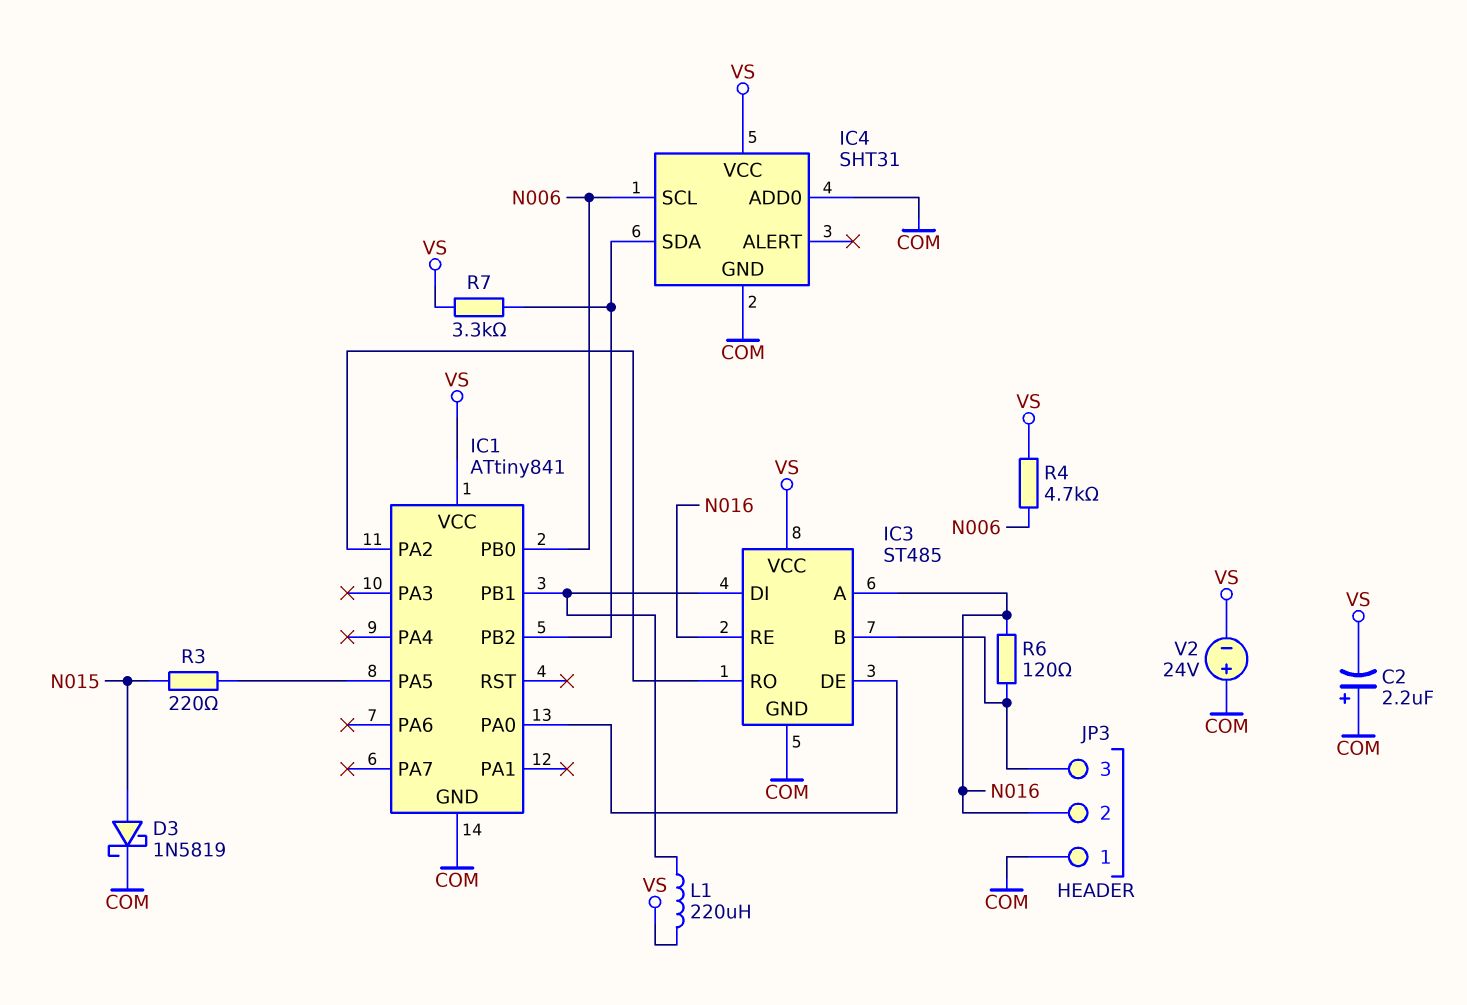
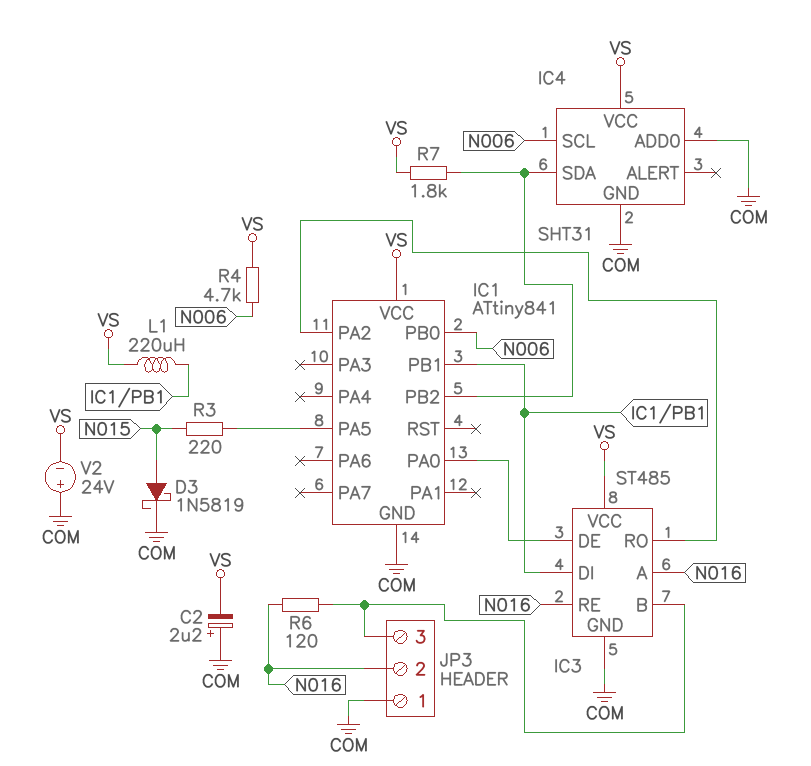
R7: 3.3k (IC1/PB2, VS) -> 1.8k (IC1/PB2, VS)

